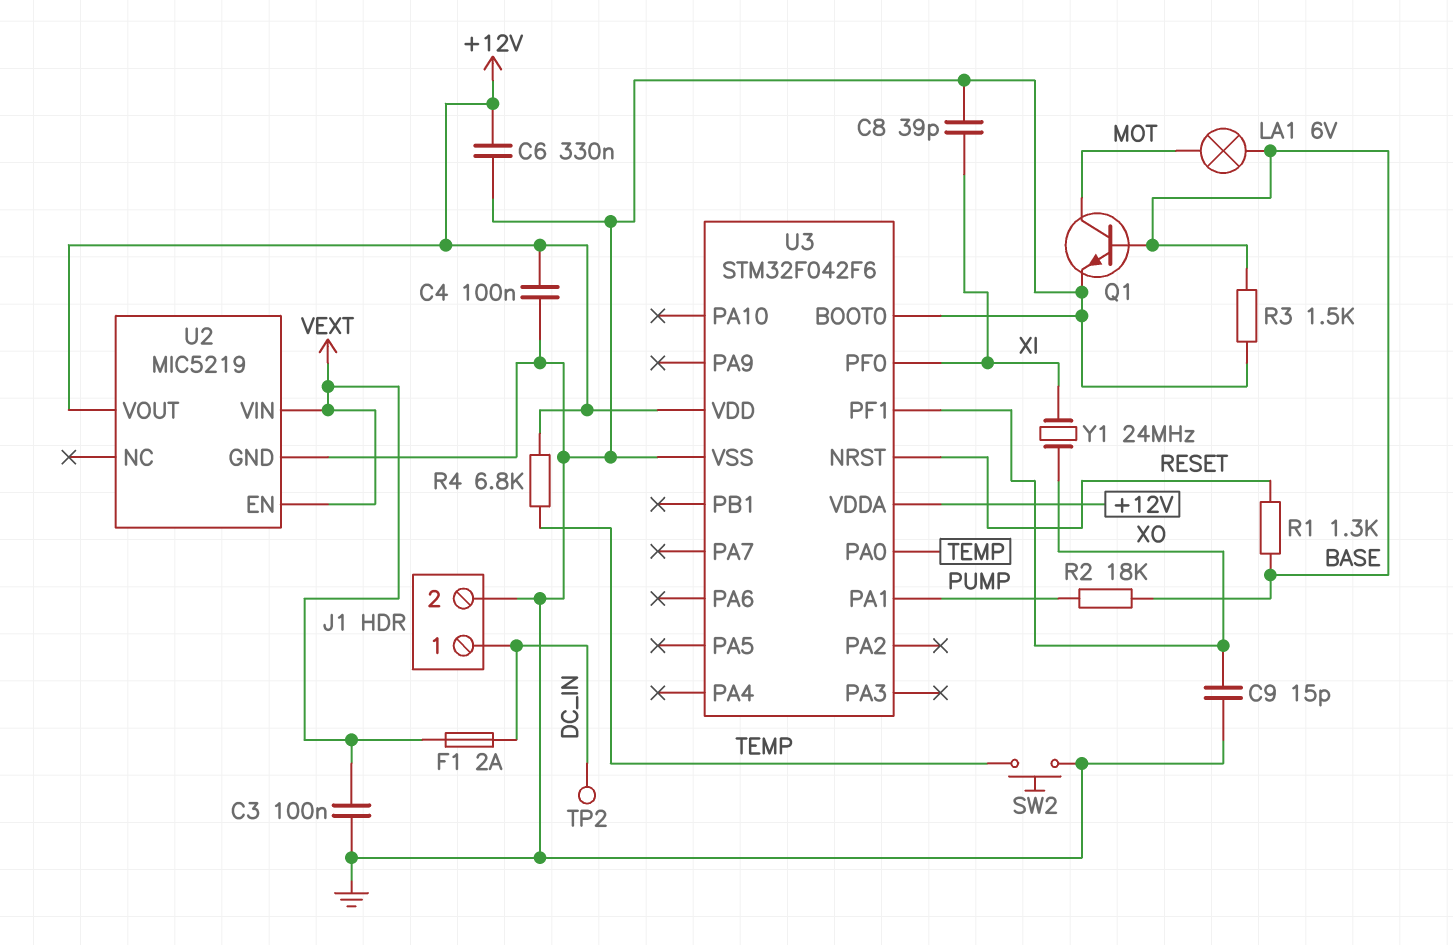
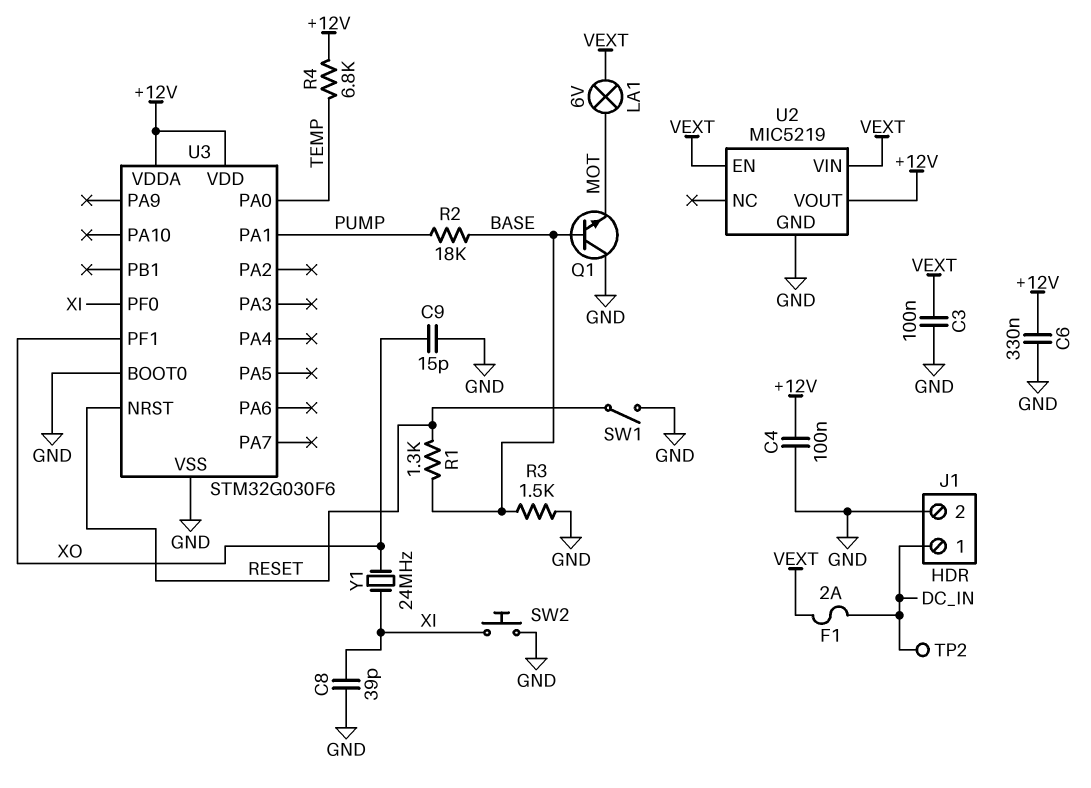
LA1: lamp 6V (BASE, MOT) -> lamp 6V (MOT, VEXT)
Q1: NPN (B BASE, C MOT, E GND) -> NPN (B BASE, C GND, E MOT)
SW1: none -> switch (GND, RESET)
SW2: button (GND, TEMP) -> button (GND, XI)
U3: STM32F042F6 -> STM32G030F6

